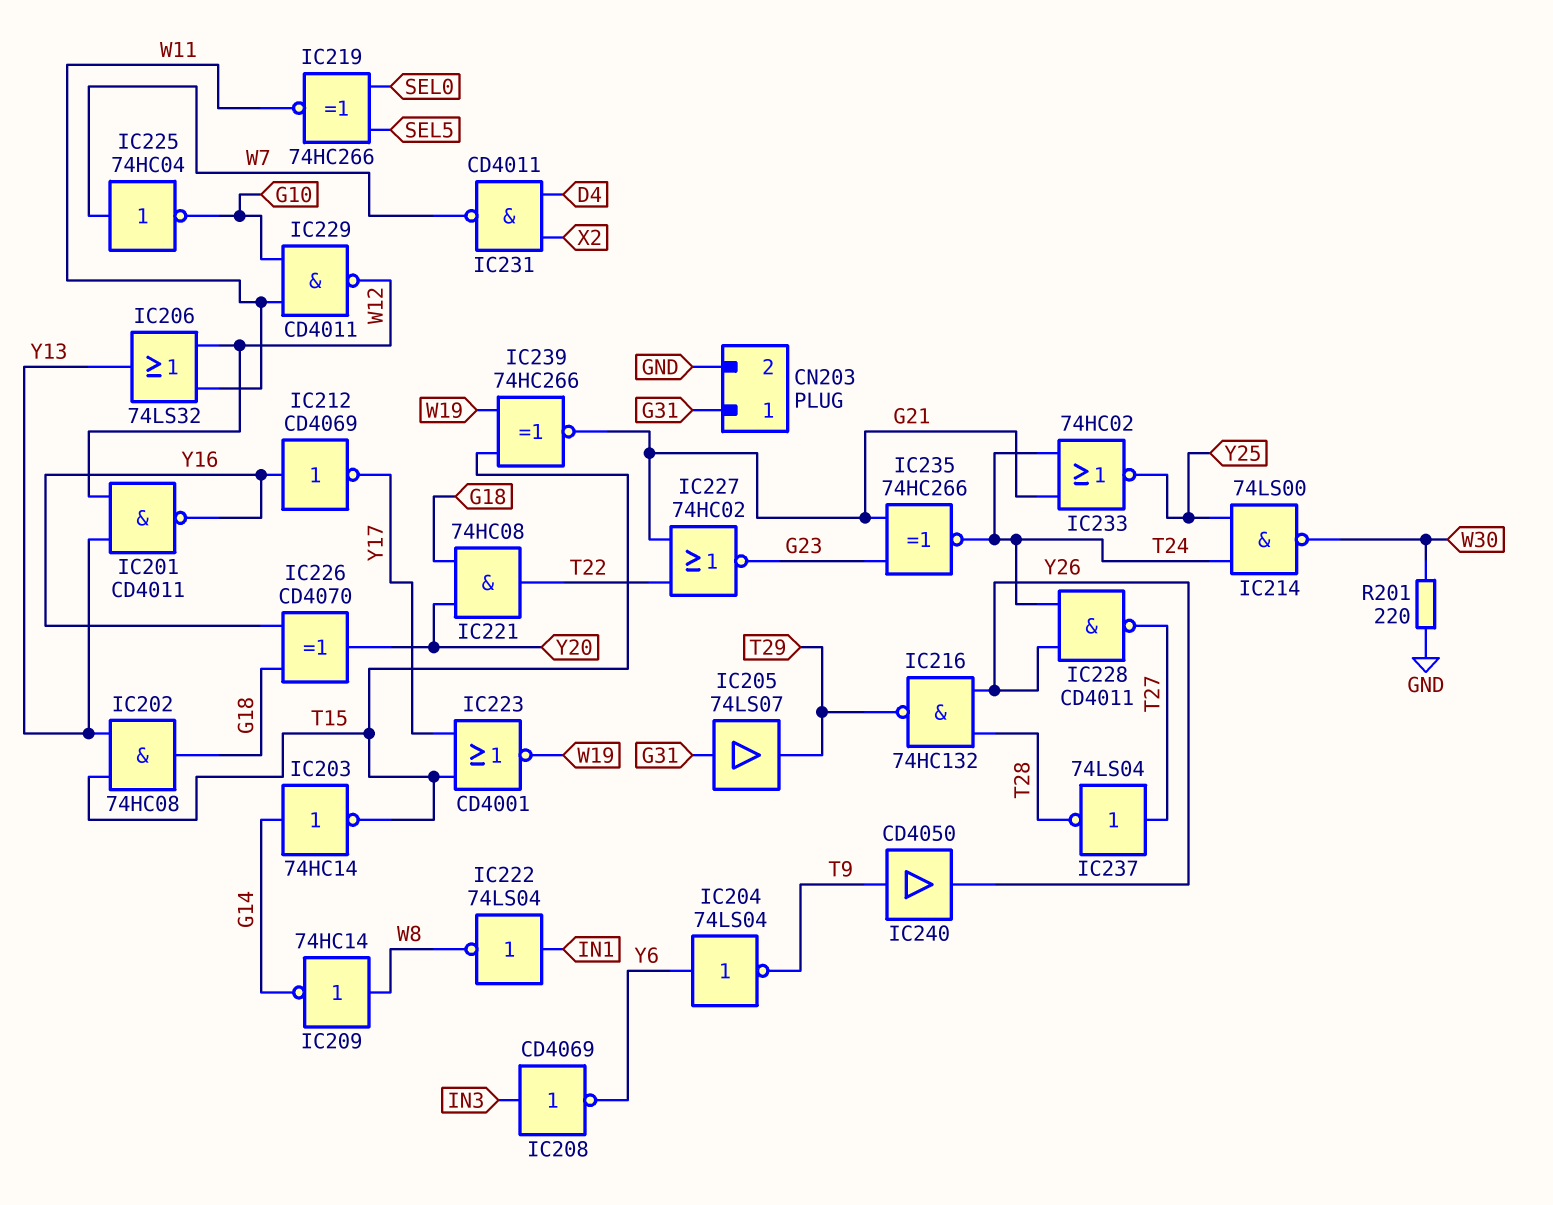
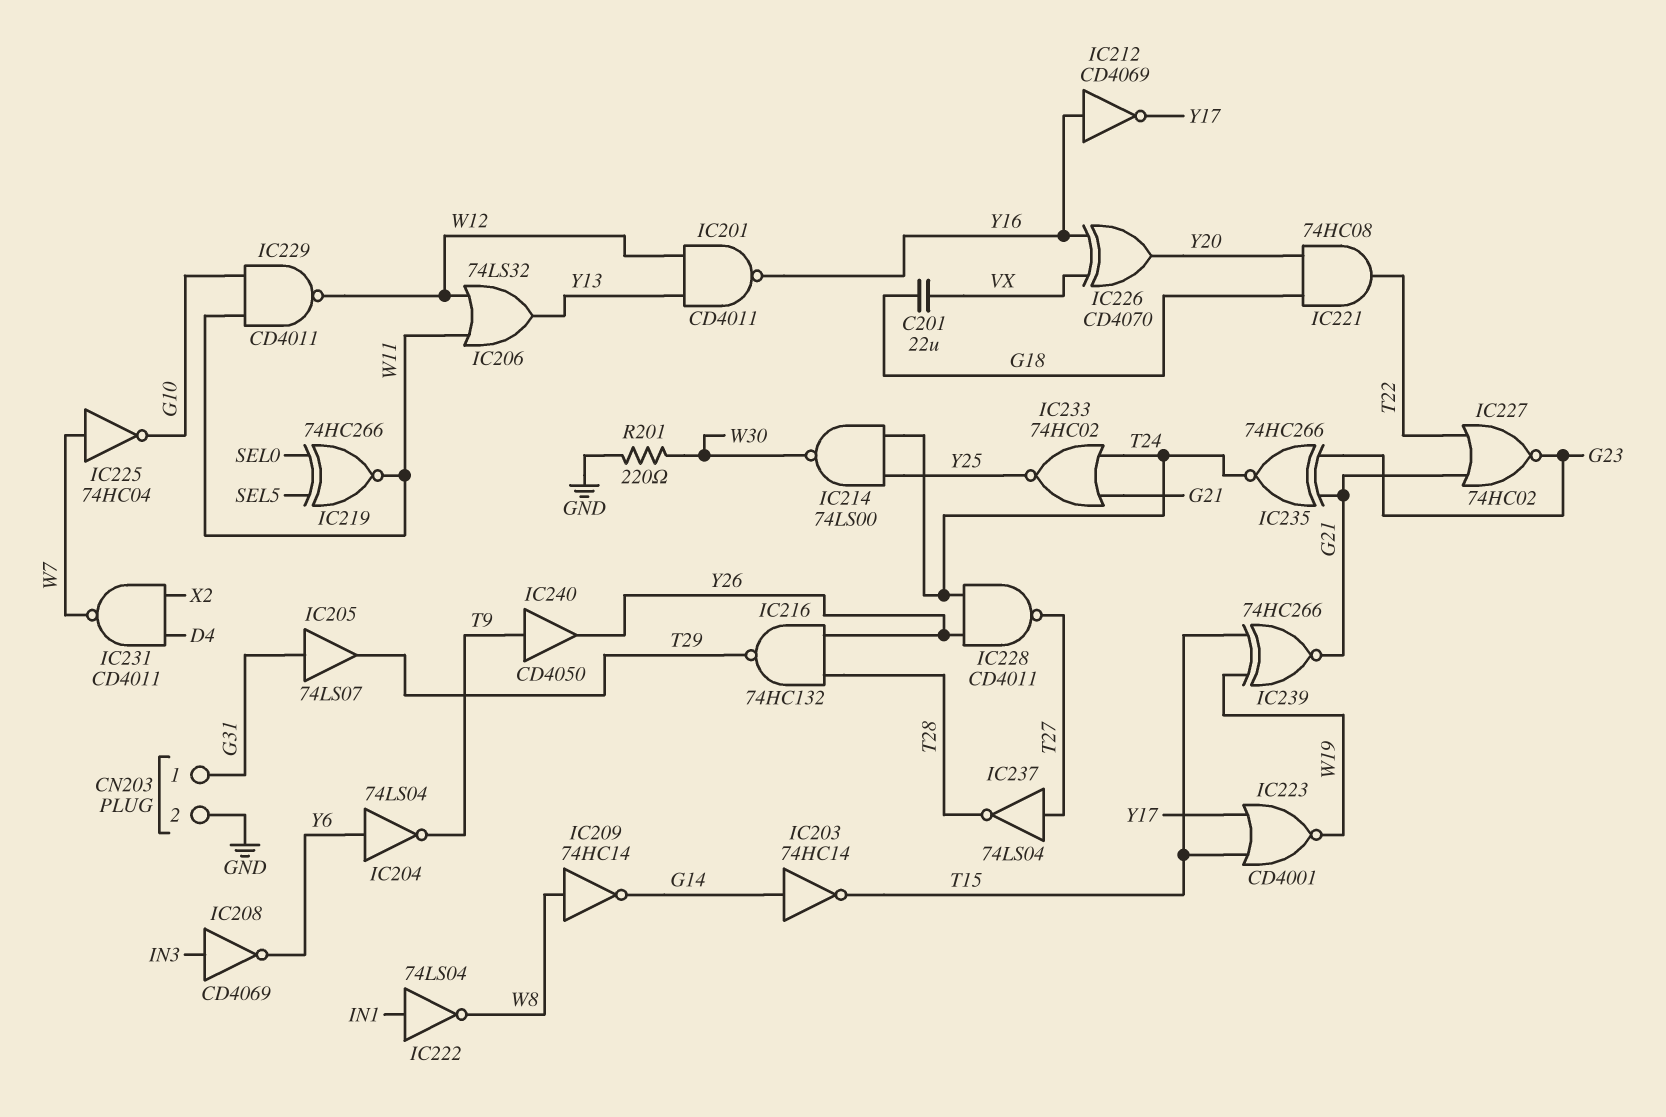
C201: none -> 22uF (G18, VX)
IC202: AND 74HC08 (in T15, in Y13, out G18) -> none
IC226: XOR CD4070 (in G18, in Y16, out Y20) -> XOR CD4070 (in VX, in Y16, out Y20)

